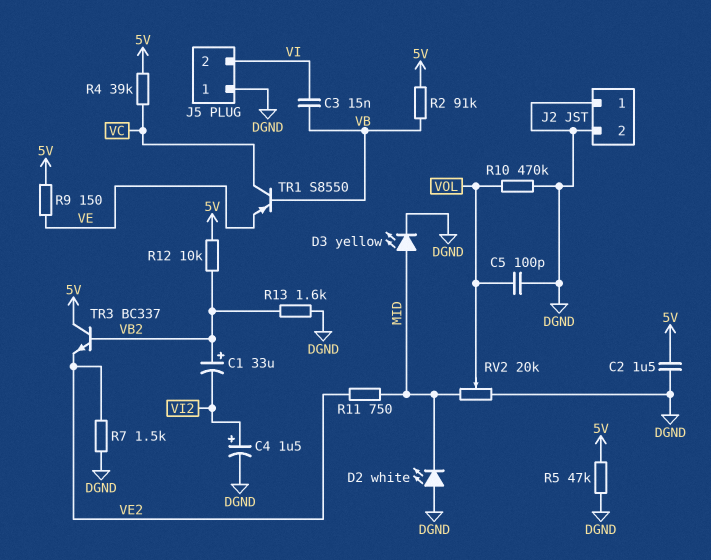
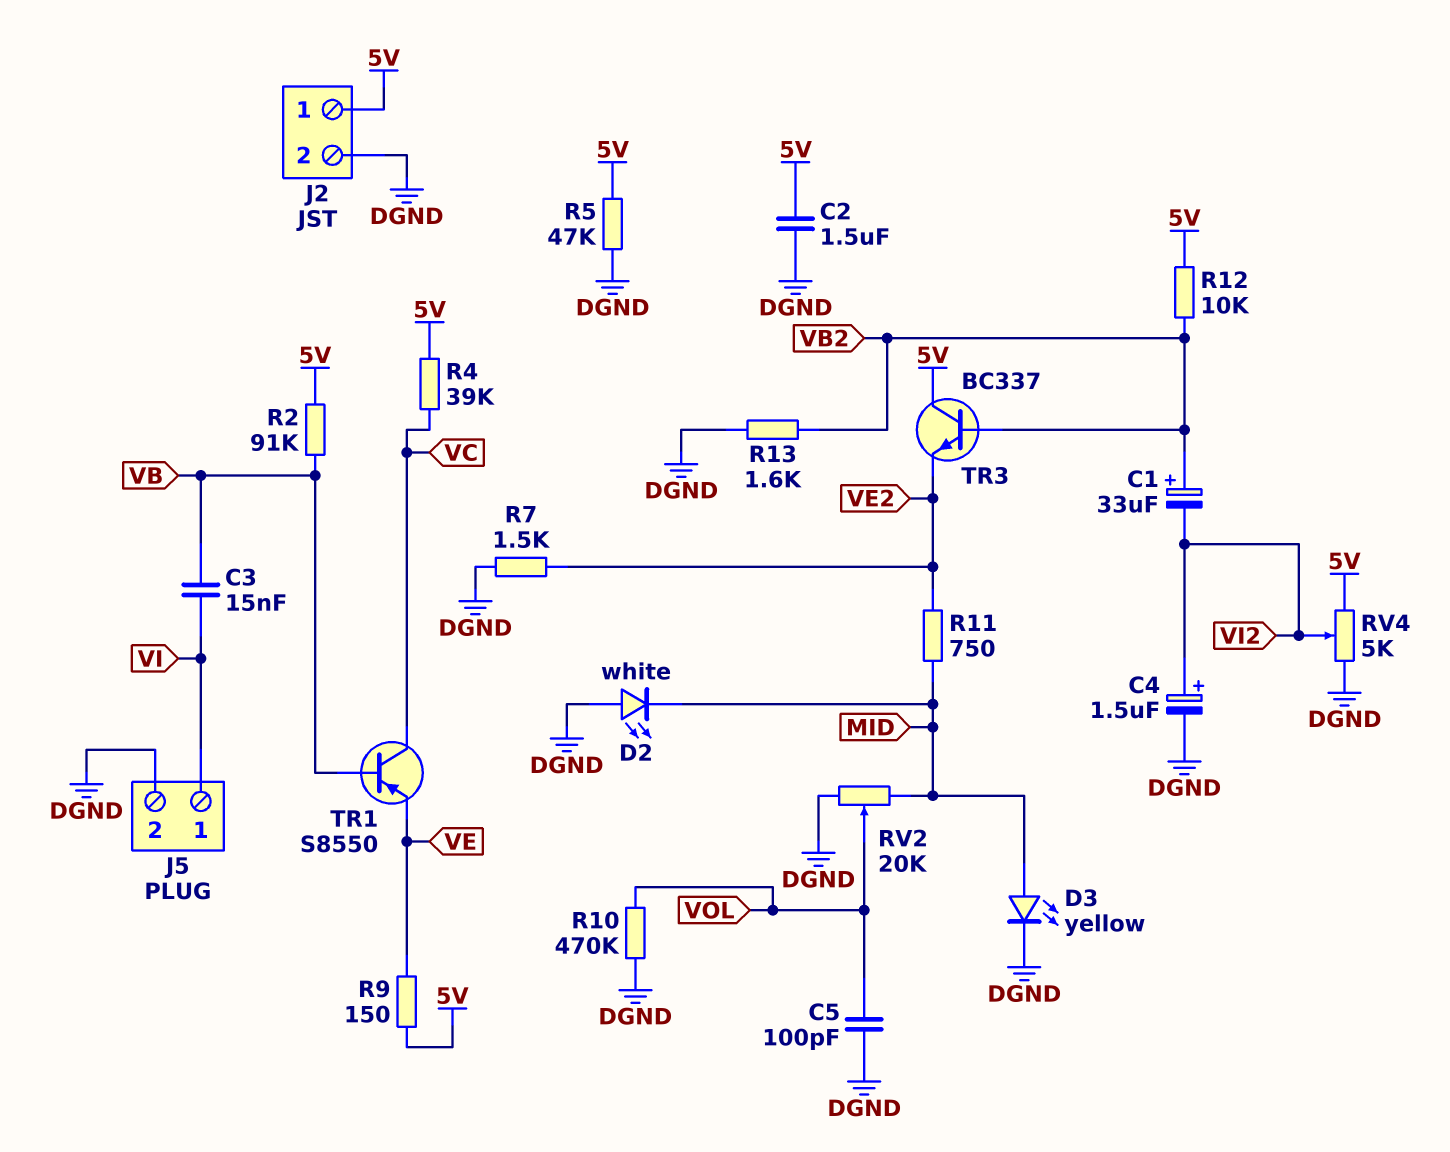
J2 pin 1: DGND -> 5V
J5 pin 1: DGND -> VI
J5 pin 2: VI -> DGND
RV4: none -> 5k (5V, DGND, wiper VI2)

